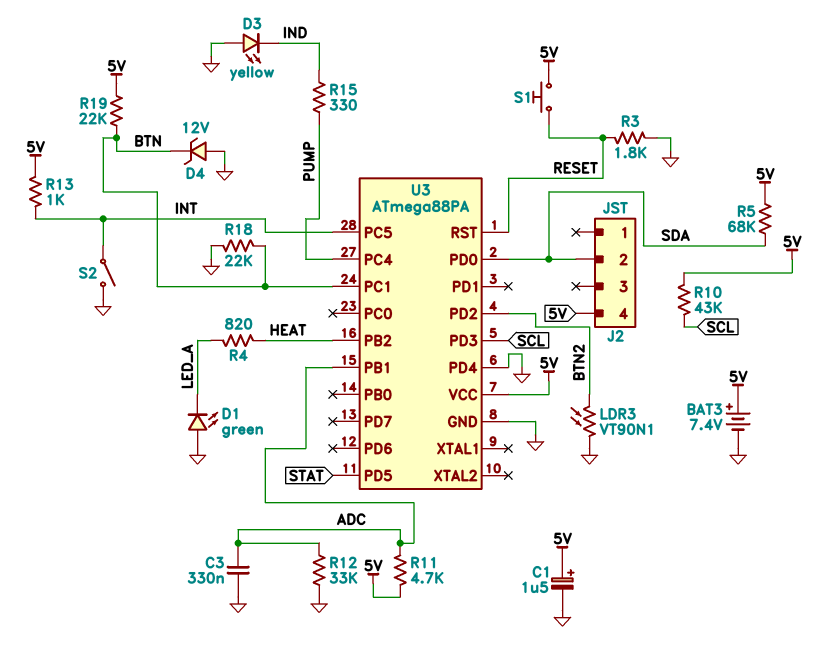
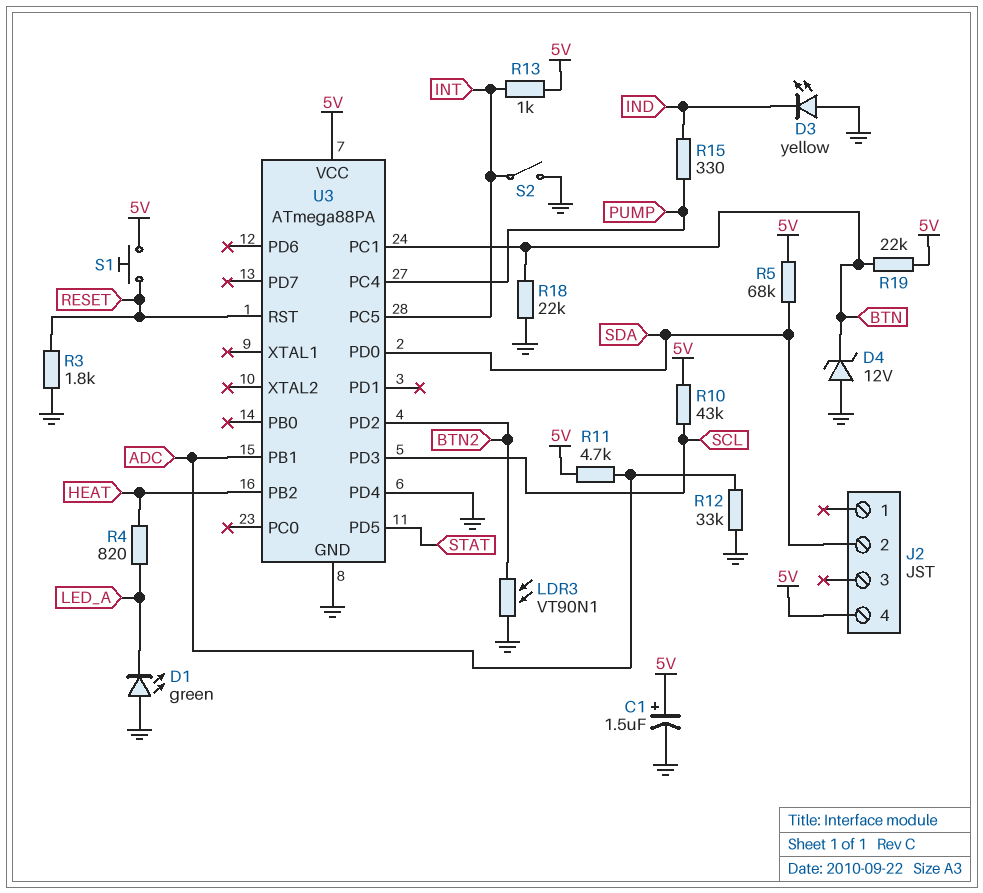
BAT3: 7.4V (plus 5V, minus GND) -> none
C3: 330nF (ADC, GND) -> none

